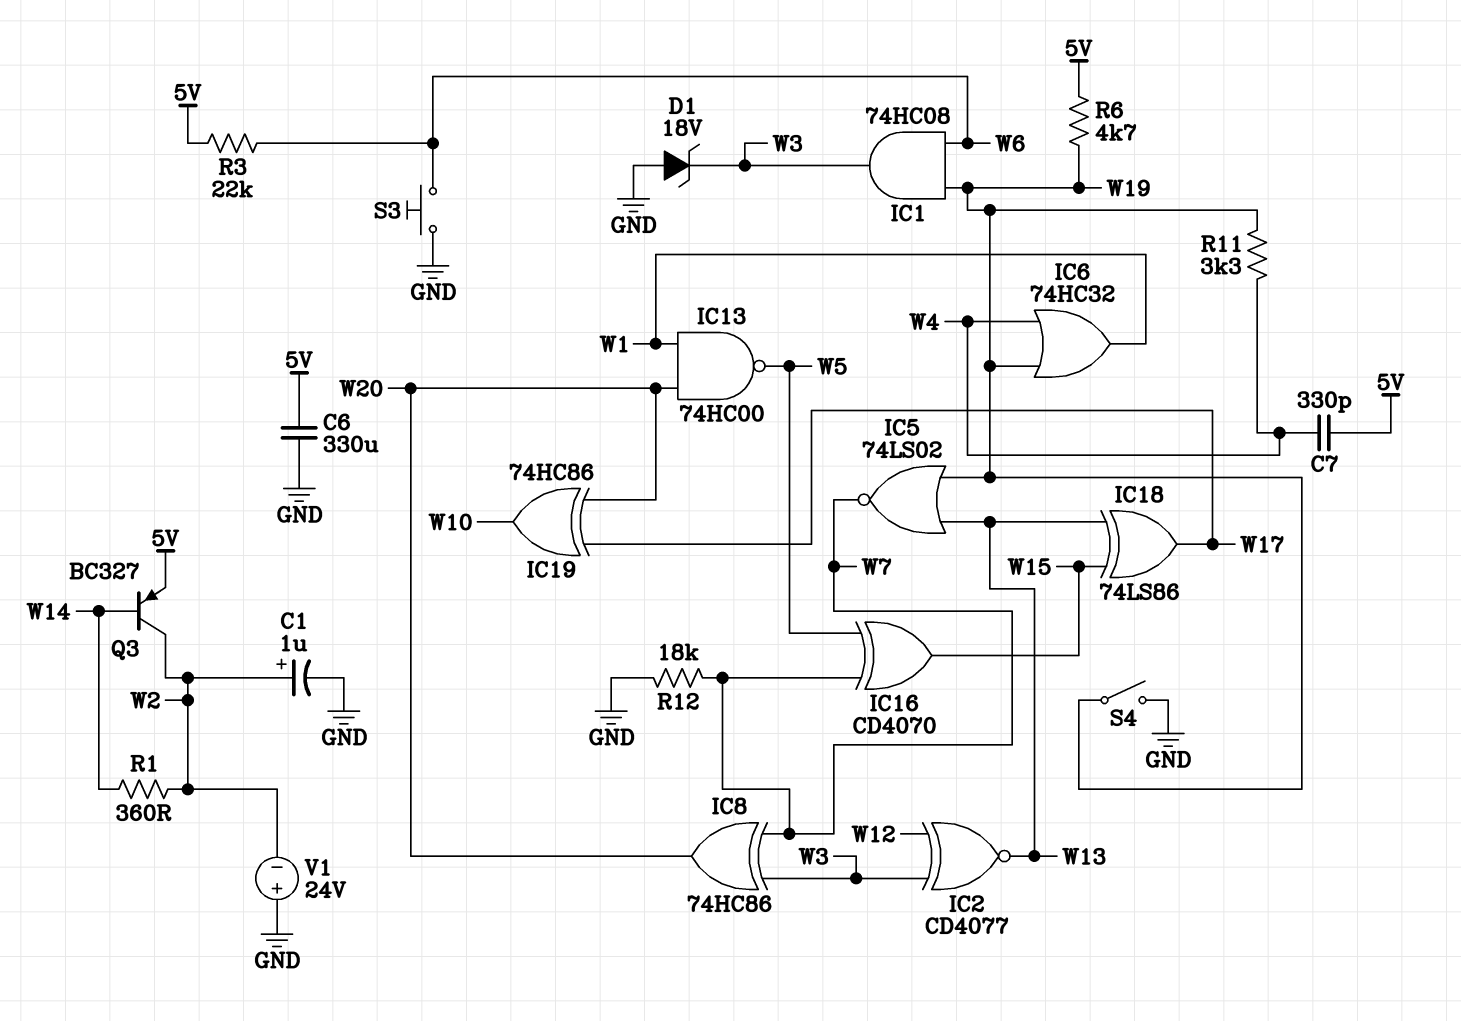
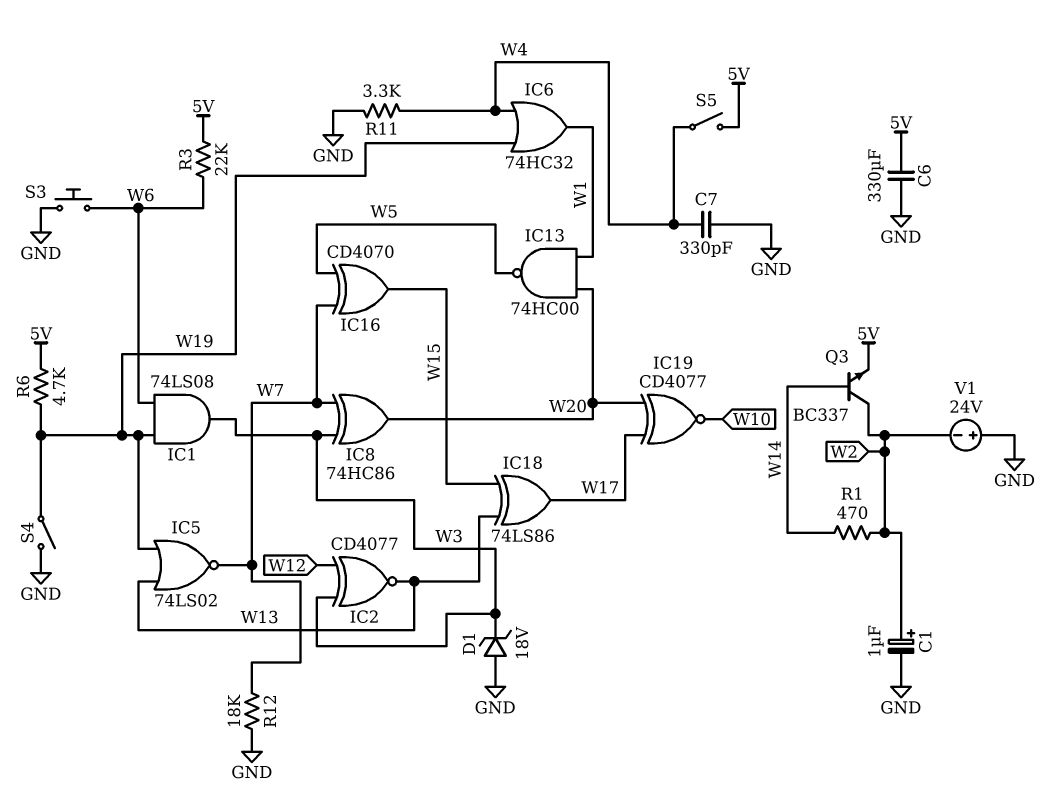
C7: 330pF (5V, W4) -> 330pF (GND, W4)
IC1: AND 74HC08 (in W6, in W19, out W3) -> AND 74LS08 (in W6, in W19, out W3)
IC19: XOR 74HC86 (in W17, in W20, out W10) -> XNOR CD4077 (in W17, in W20, out W10)
Q3: PNP BC327 (B W14, C W2, E 5V) -> NPN BC337 (B W14, C W2, E 5V)
R1: 360 (W2, W14) -> 470 (W2, W14)
R11: 3.3k (W4, W19) -> 3.3k (GND, W4)
S5: none -> switch (5V, W4)

